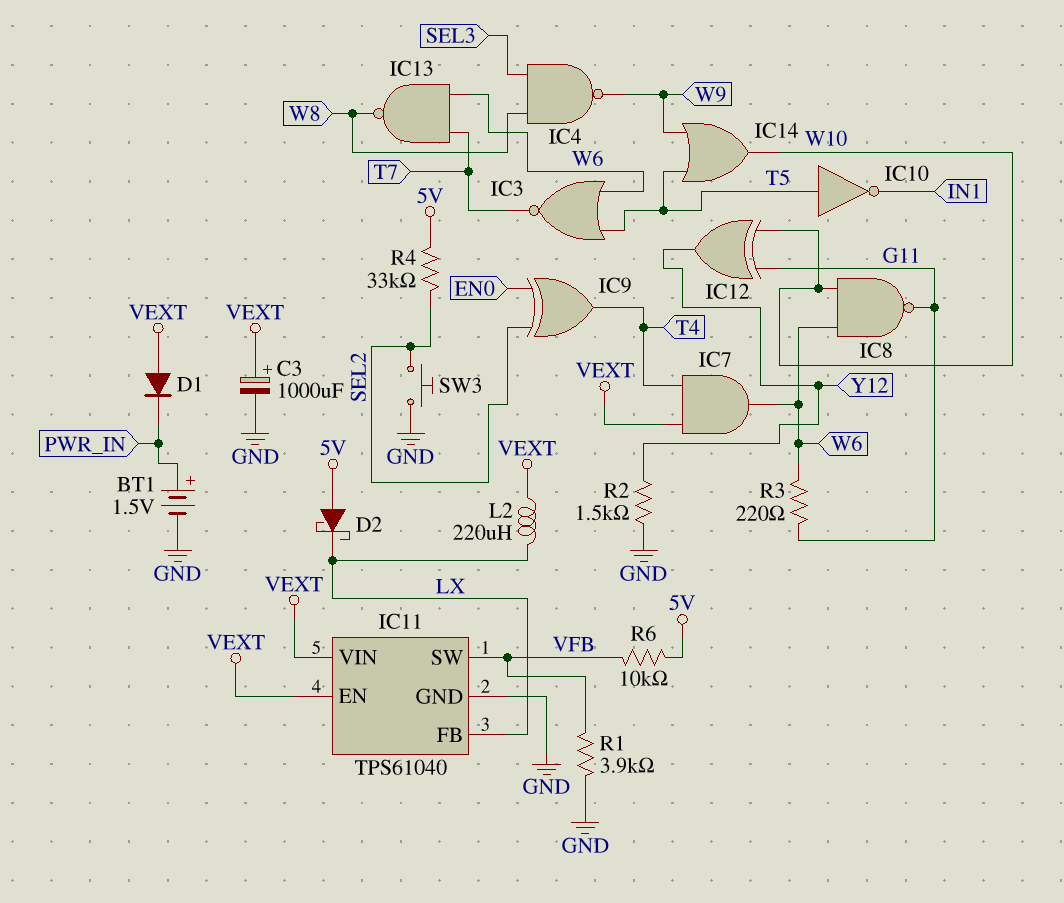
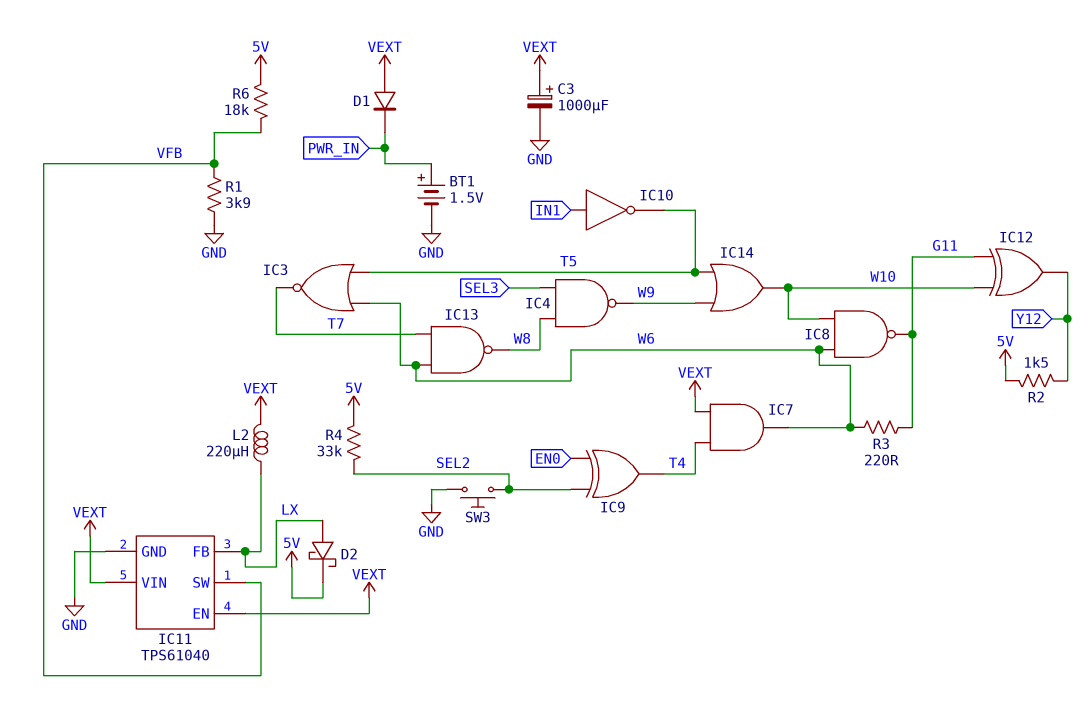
D2: schottky (A 5V, K LX) -> schottky (A LX, K 5V)
IC10: NOT (in T5, out IN1) -> NOT (in IN1, out T5)
R2: 1.5k (GND, Y12) -> 1.5k (5V, Y12)
R6: 10k (5V, VFB) -> 18k (5V, VFB)

